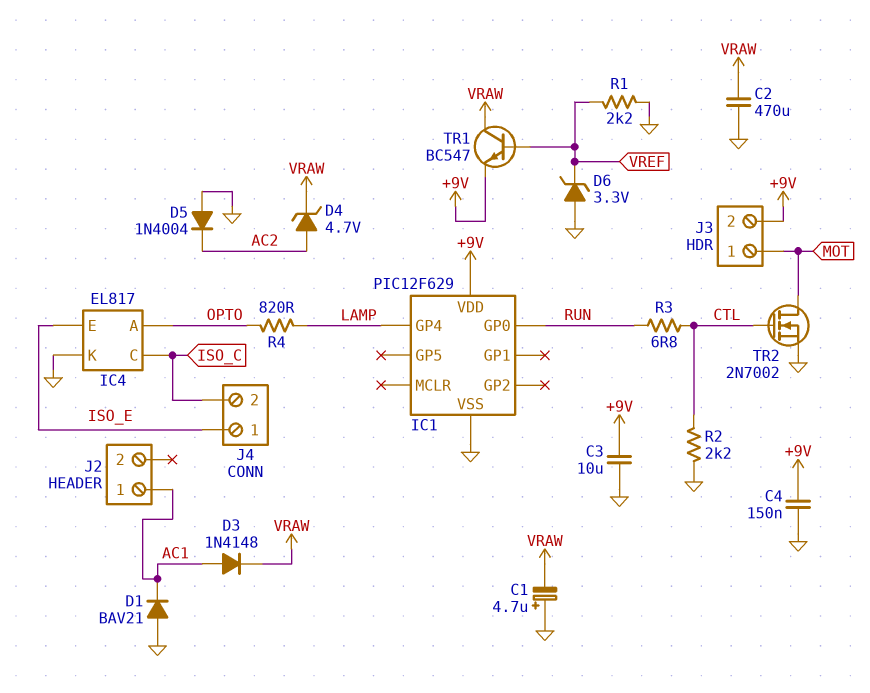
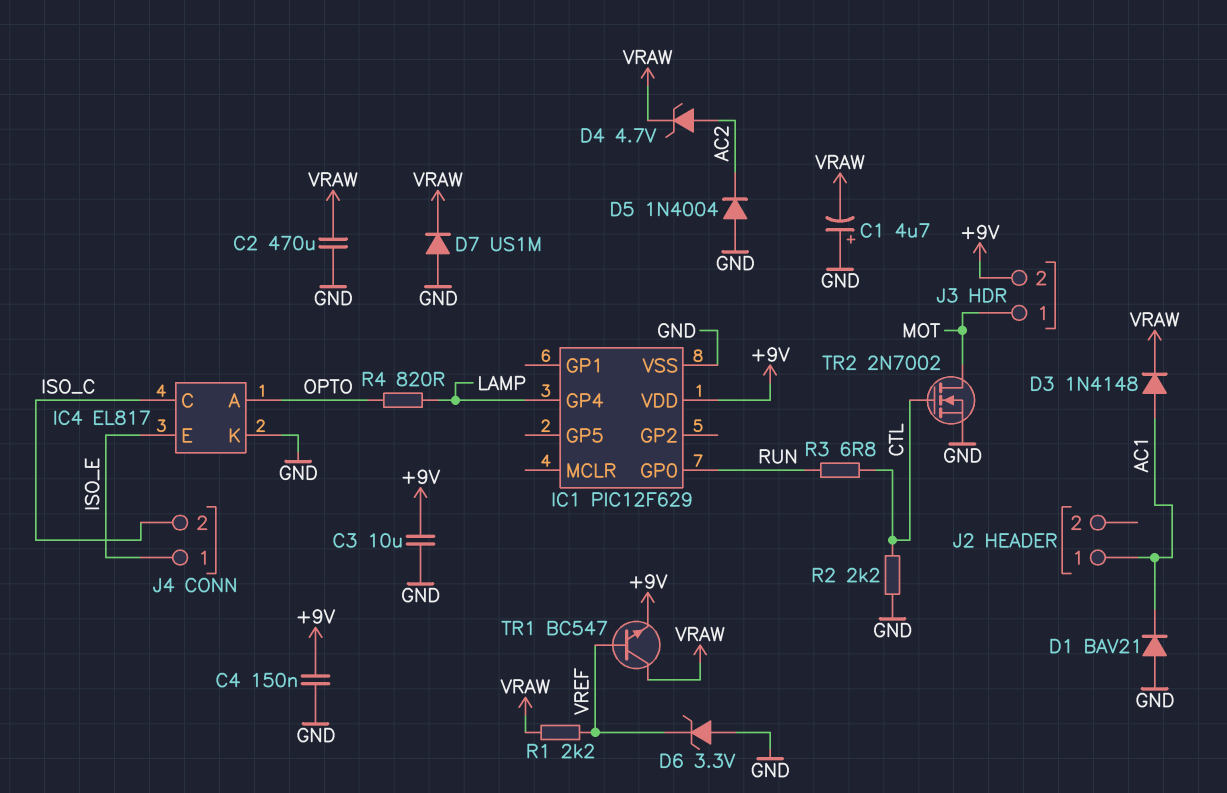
D7: none -> diode US1M (A GND, K VRAW)
R1: 2.2k (GND, VREF) -> 2.2k (VRAW, VREF)

